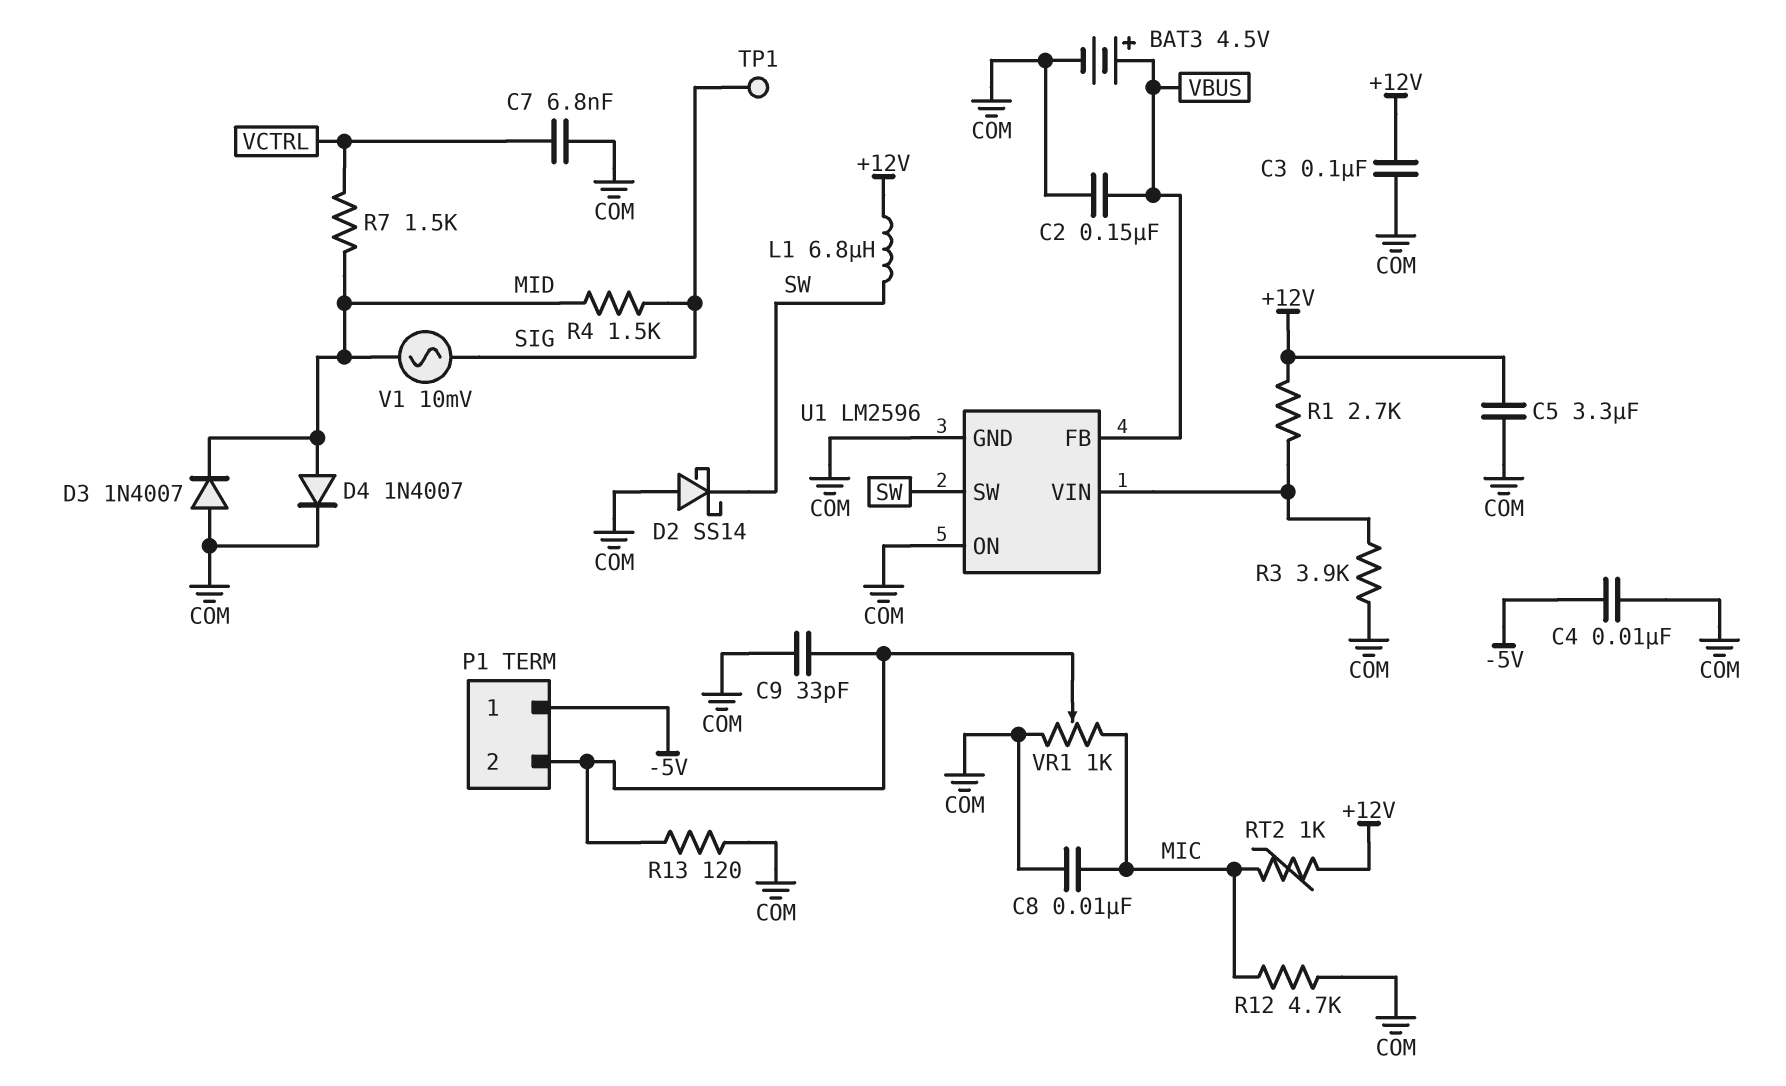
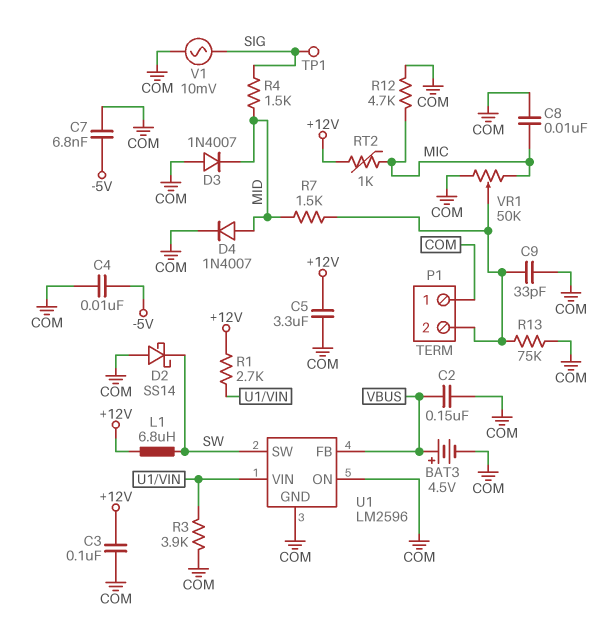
C7: 6.8nF (COM, VCTRL) -> 6.8nF (-5V, COM)
P1 pin 1: -5V -> COM
R7: 1.5k (MID, VCTRL) -> 1.5k (MID, P1/2)
R13: 120 (COM, P1/2) -> 75k (COM, P1/2)
V1: AC 10mV (MID, SIG) -> AC 10mV (COM, SIG)
VR1: 1k (COM, MIC, wiper P1/2) -> 50k (COM, MIC, wiper P1/2)

